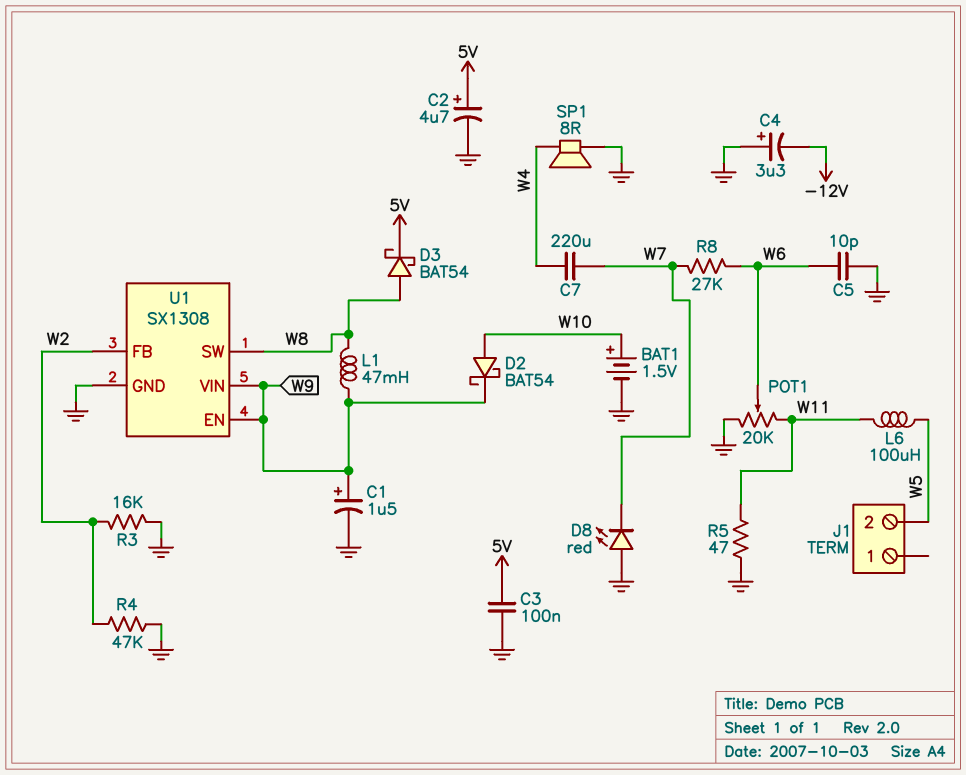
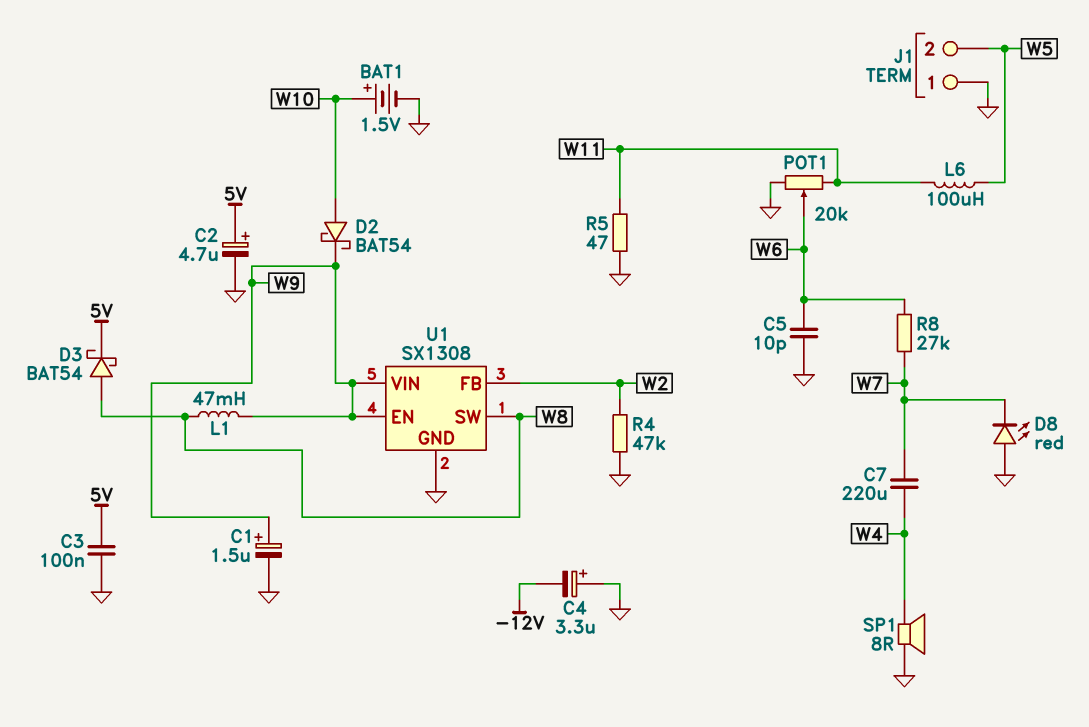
J1 pin 1: none -> GND
R3: 16k (GND, W2) -> none

